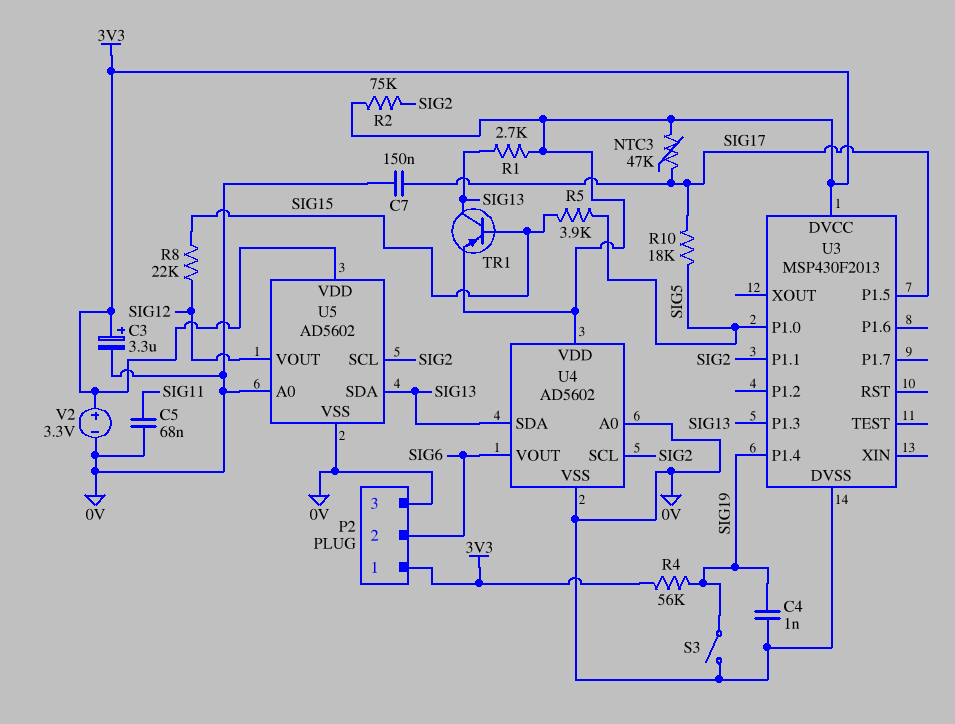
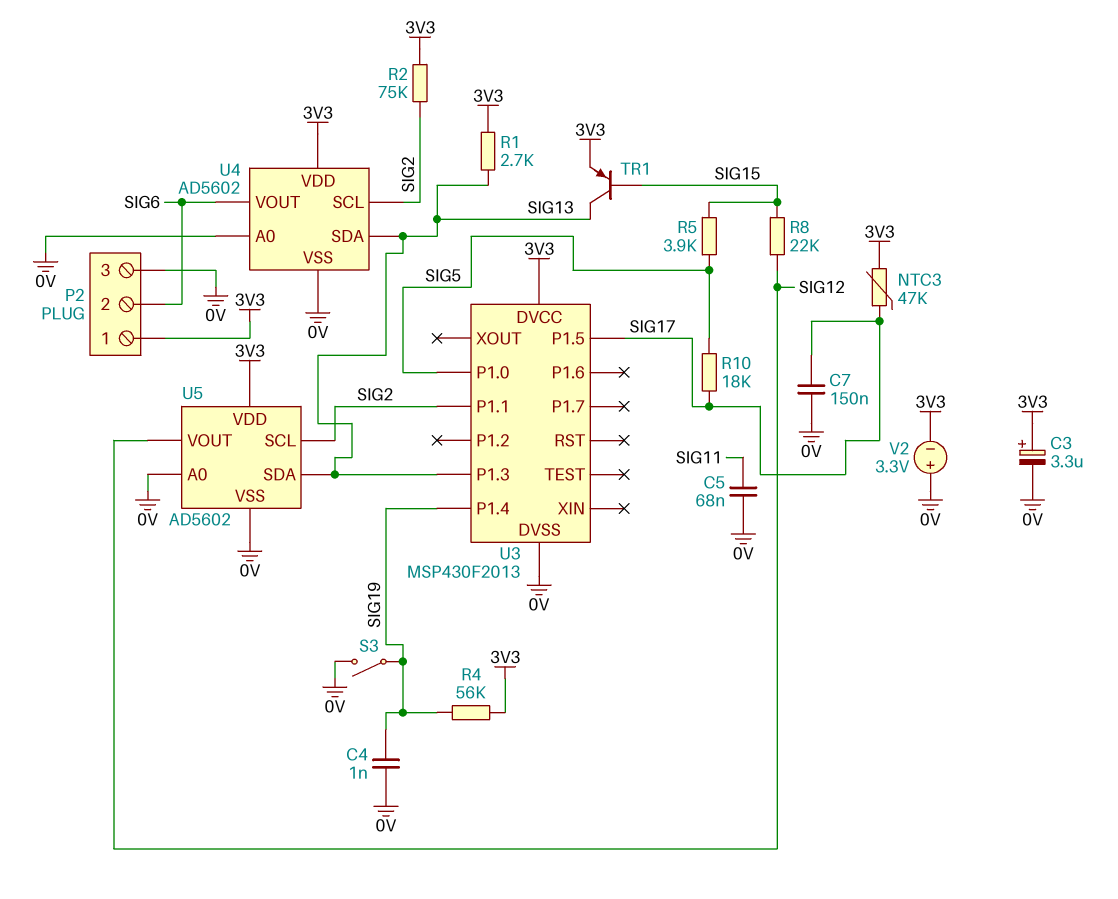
V2: 3.3V (plus 3V3, minus 0V) -> 3.3V (plus 0V, minus 3V3)

